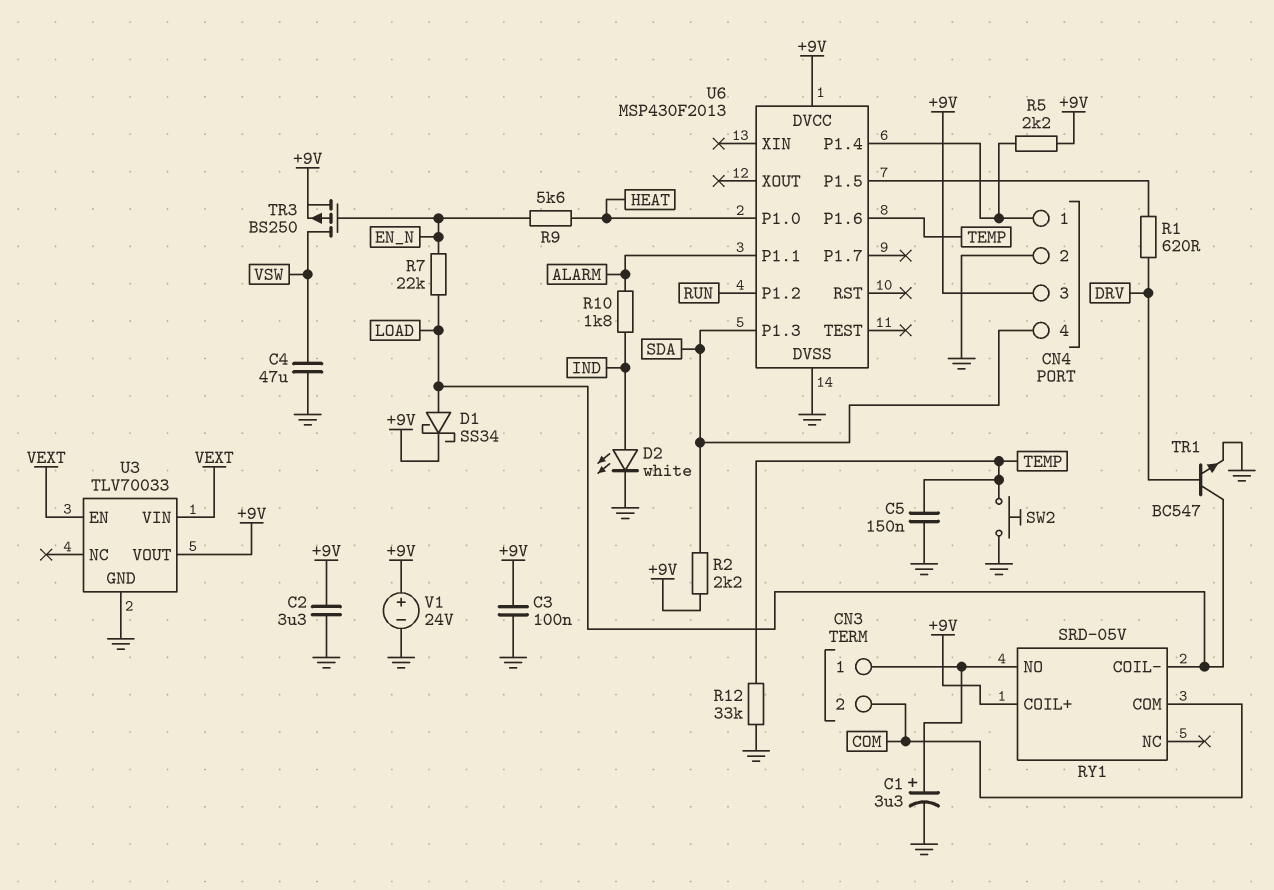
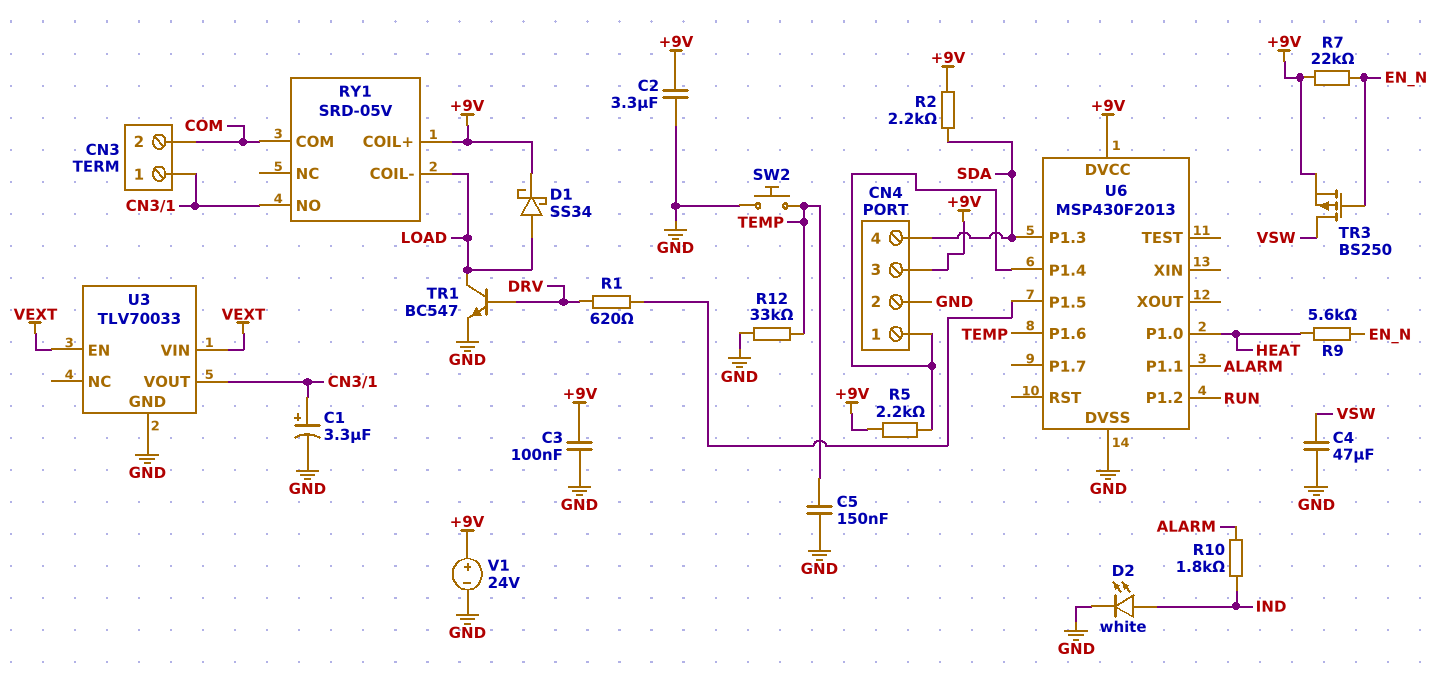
R7: 22k (EN_N, LOAD) -> 22k (+9V, EN_N)
U3 pin VOUT: +9V -> CN3/1

